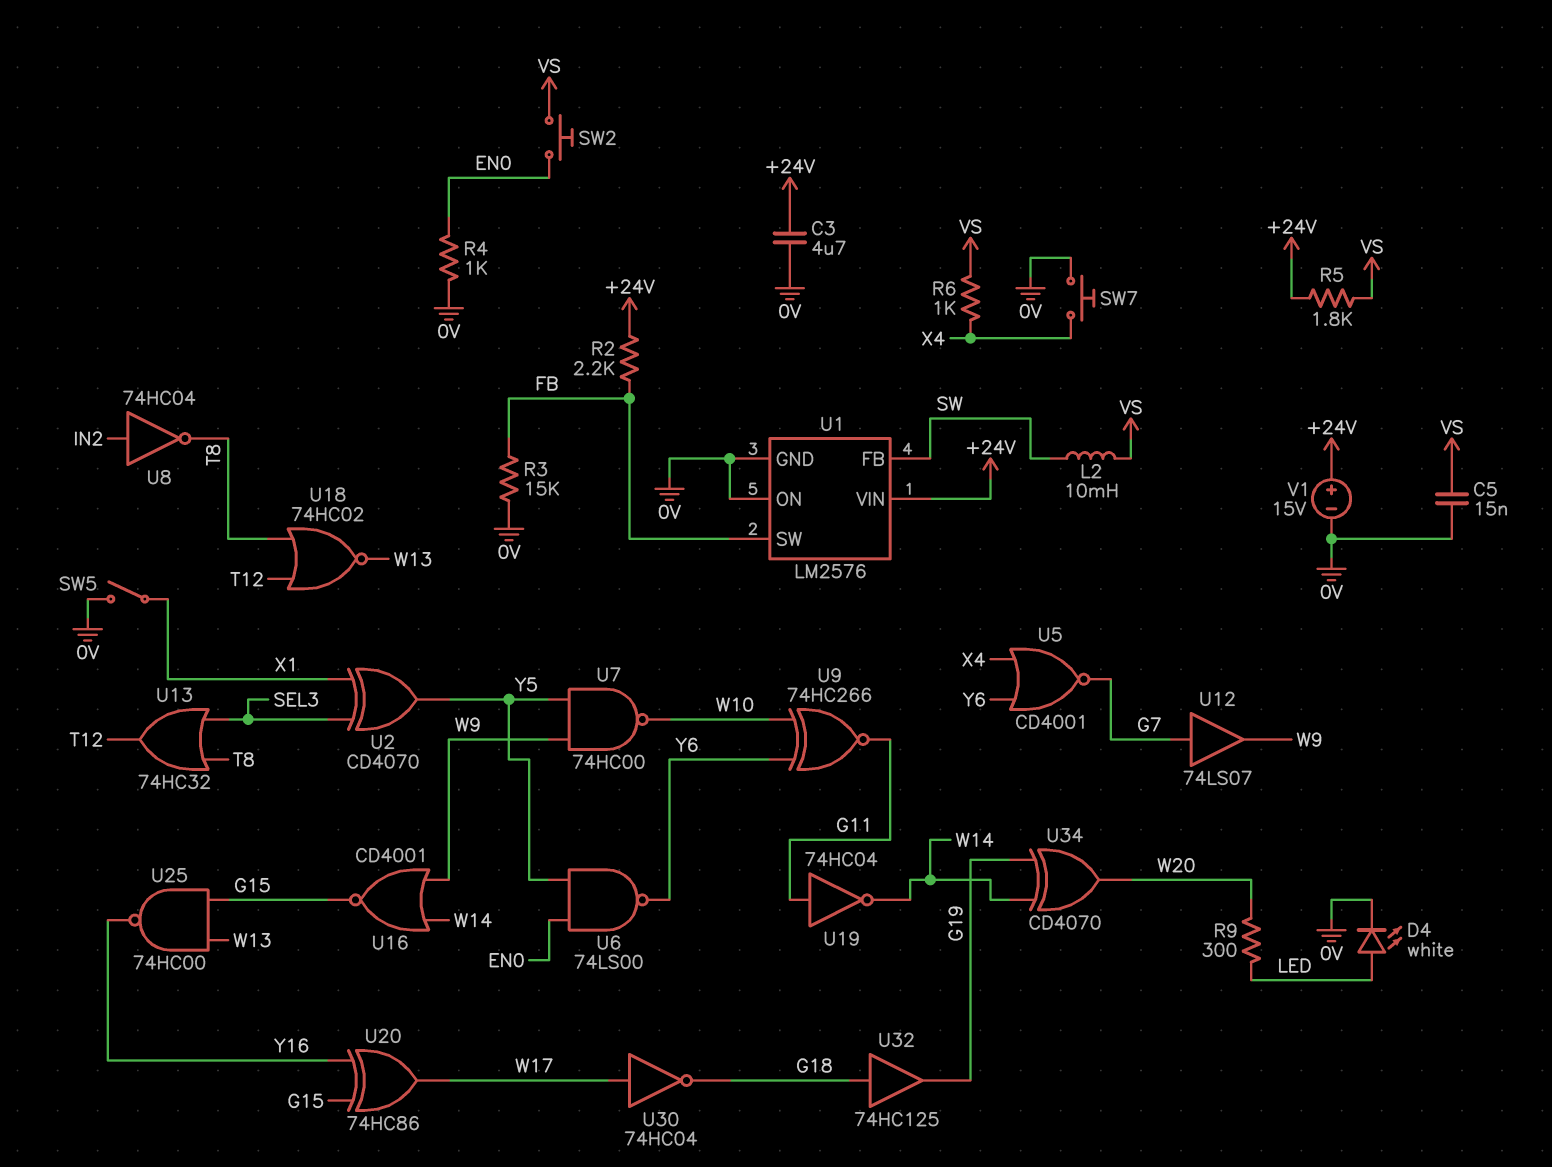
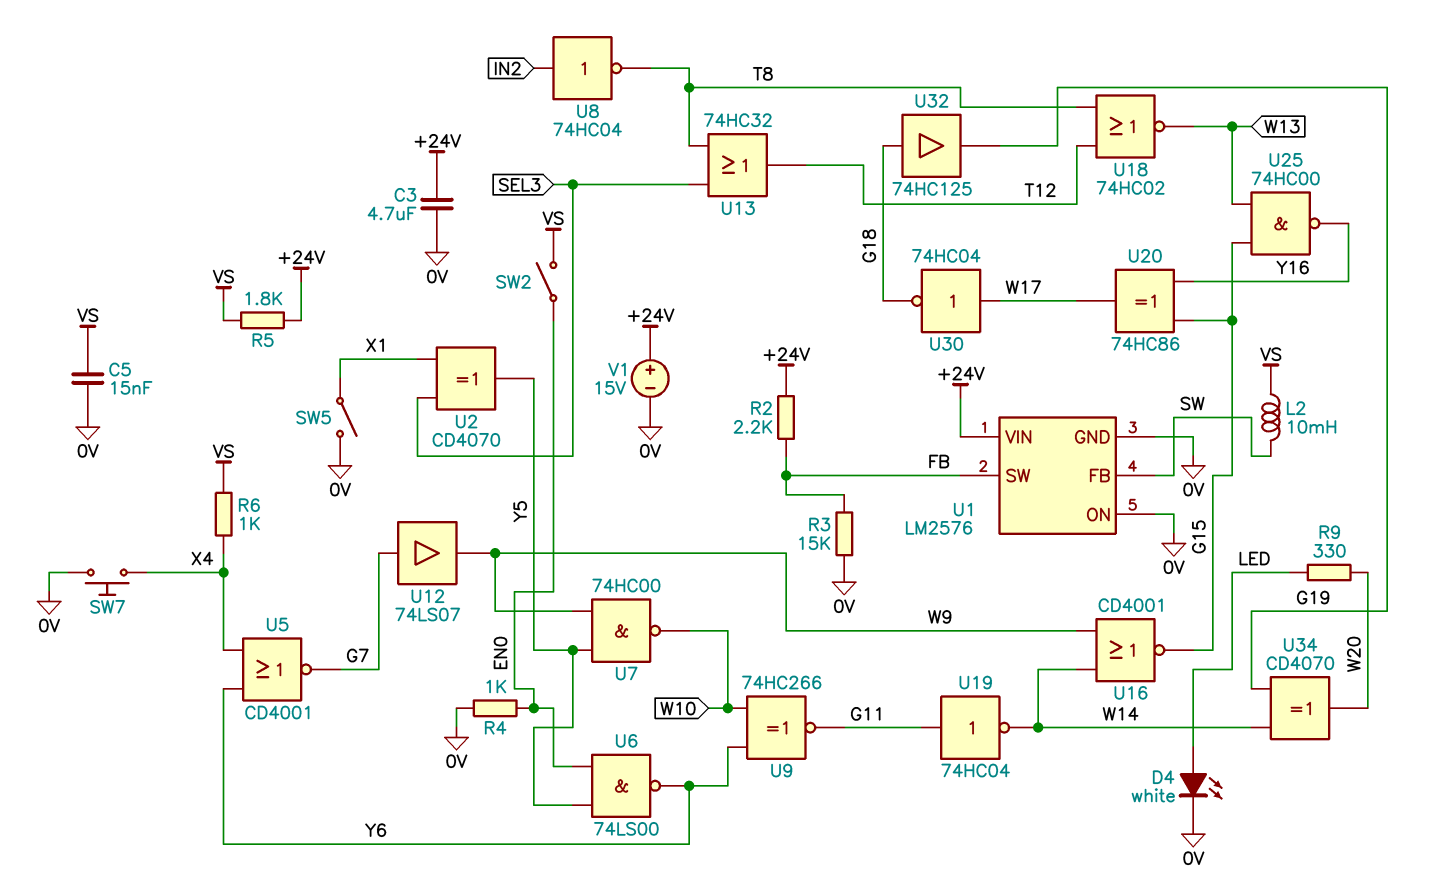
R9: 300 (LED, W20) -> 330 (LED, W20)
SW2: button (EN0, VS) -> switch (EN0, VS)

